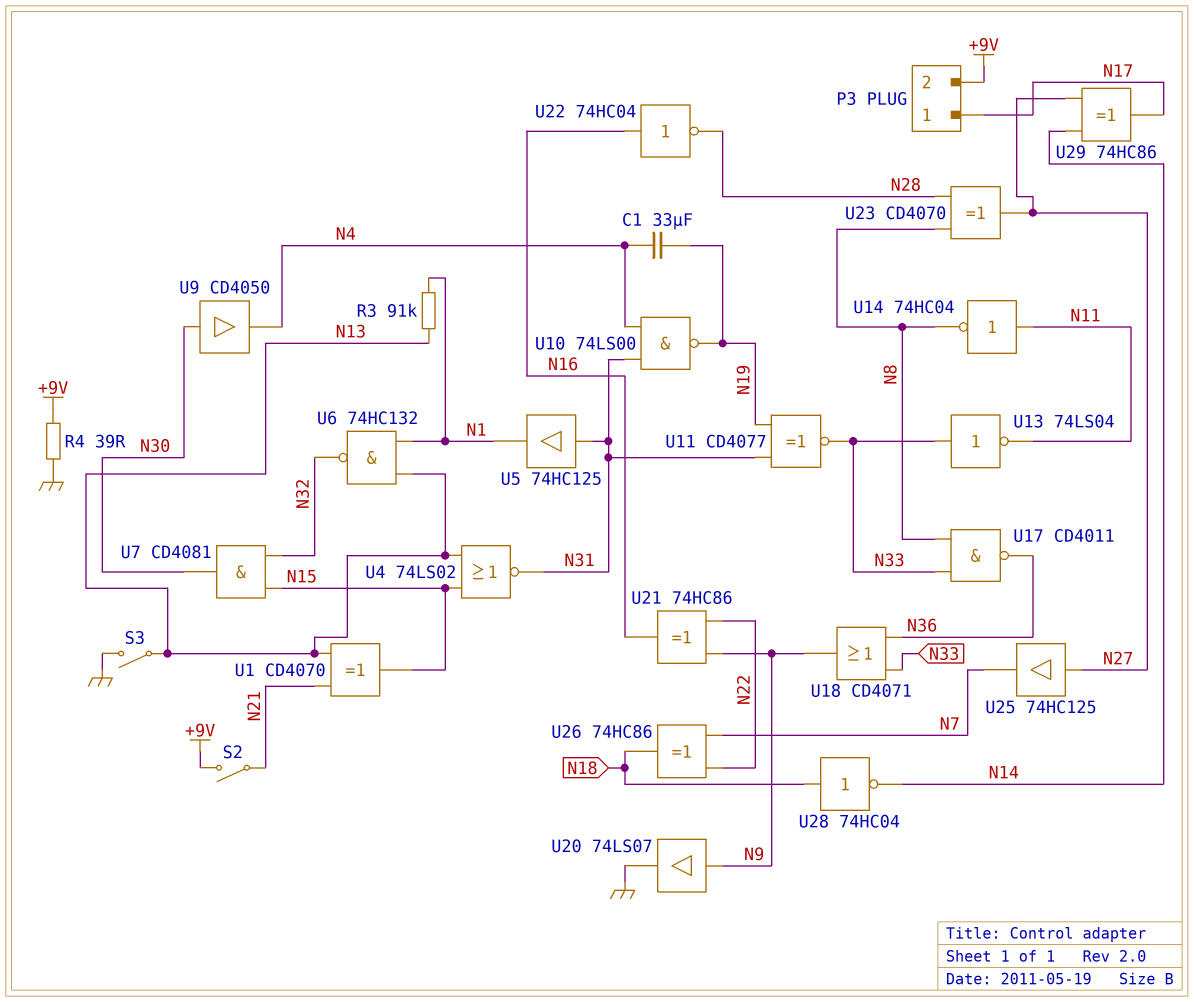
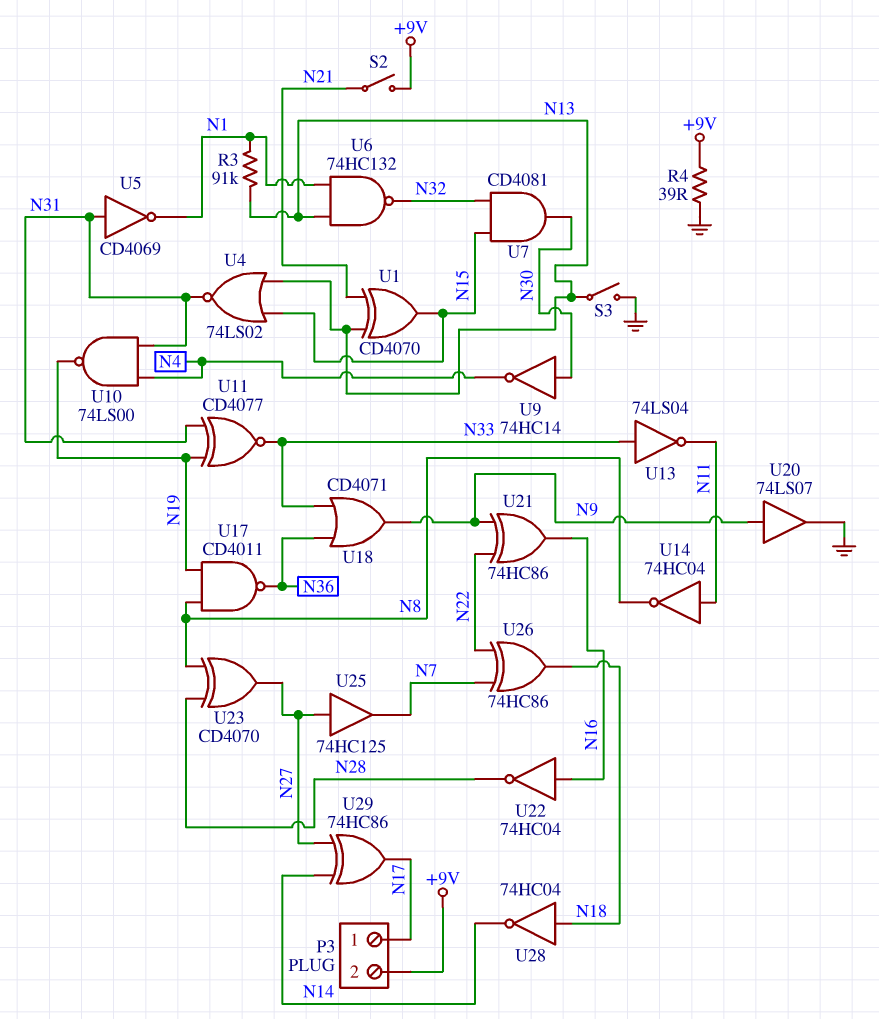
C1: 33uF (N4, N19) -> none
U5: buffer 74HC125 (in N31, out N1) -> NOT CD4069 (in N31, out N1)
U9: buffer CD4050 (in N30, out N4) -> NOT 74HC14 (in N30, out N4)
U17: NAND CD4011 (in N8, in N33, out N36) -> NAND CD4011 (in N8, in N19, out N36)

